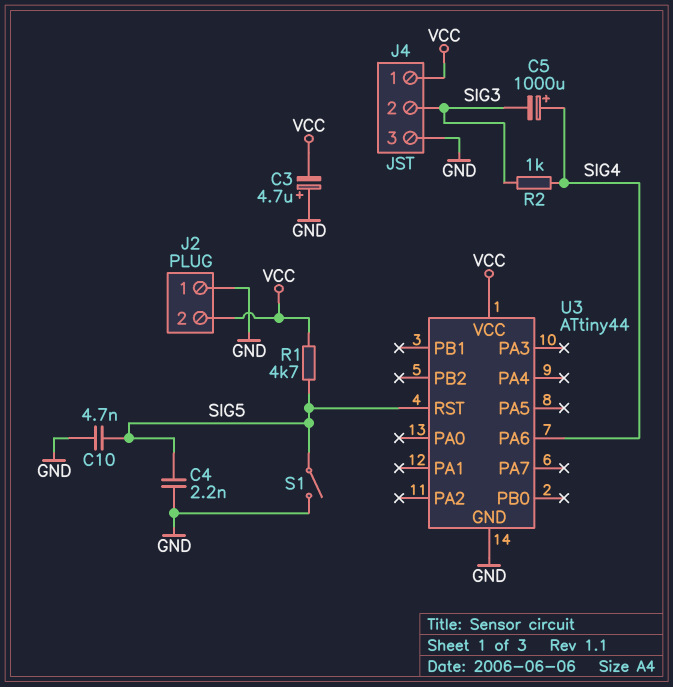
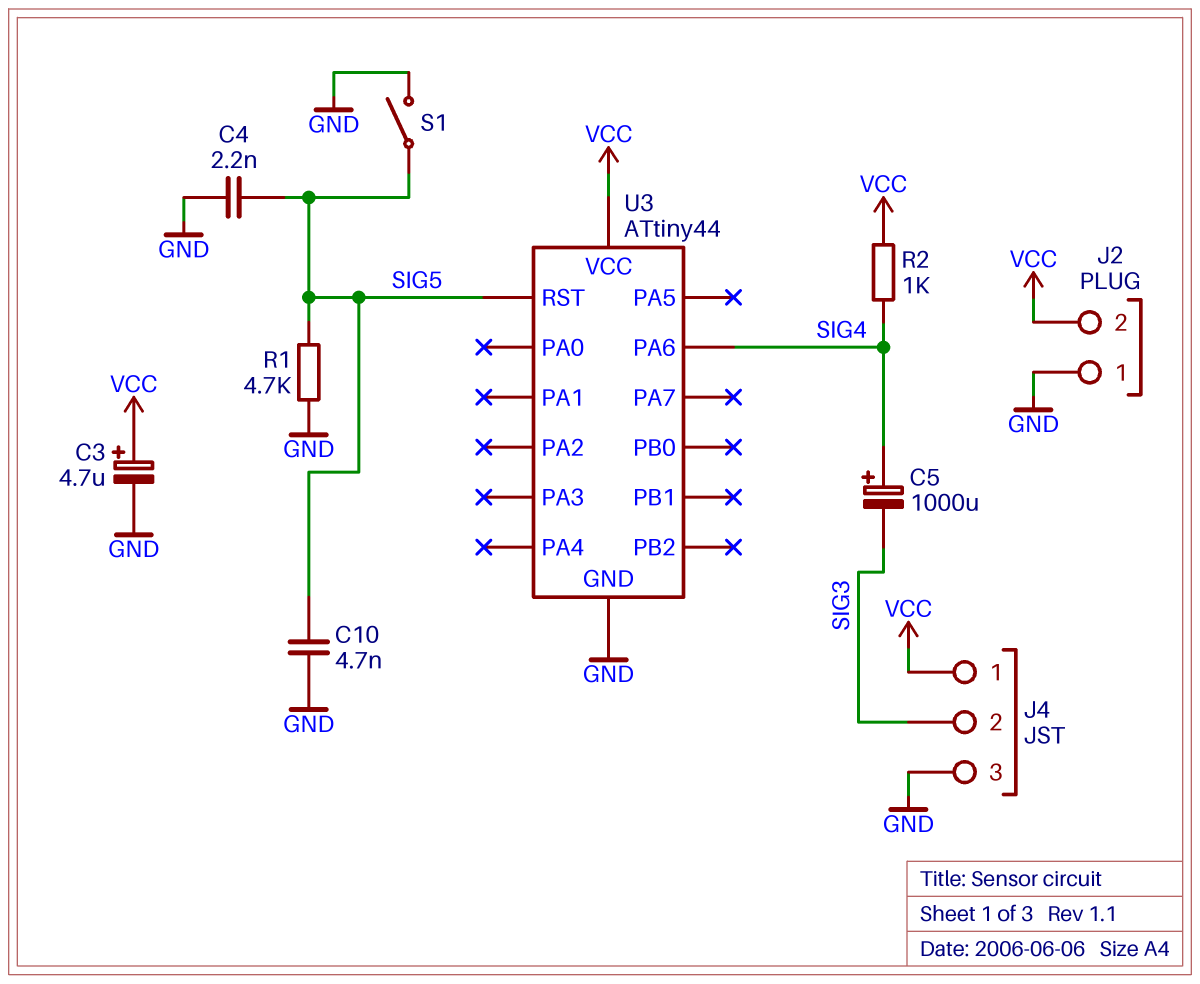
C3: 4.7uF (plus GND, minus VCC) -> 4.7uF (plus VCC, minus GND)
R1: 4.7k (SIG5, VCC) -> 4.7k (GND, SIG5)
R2: 1k (SIG3, SIG4) -> 1k (SIG4, VCC)

